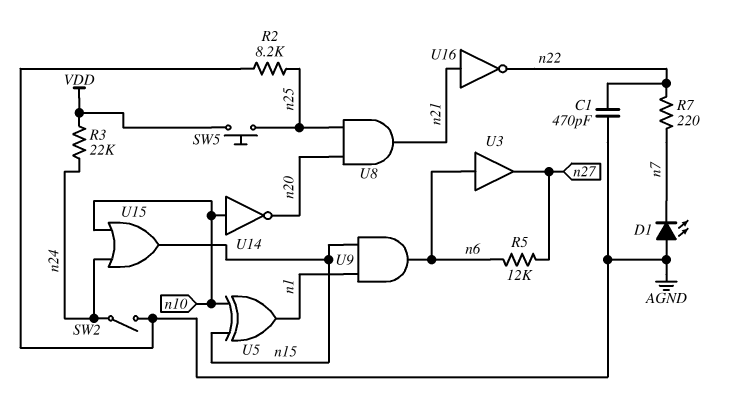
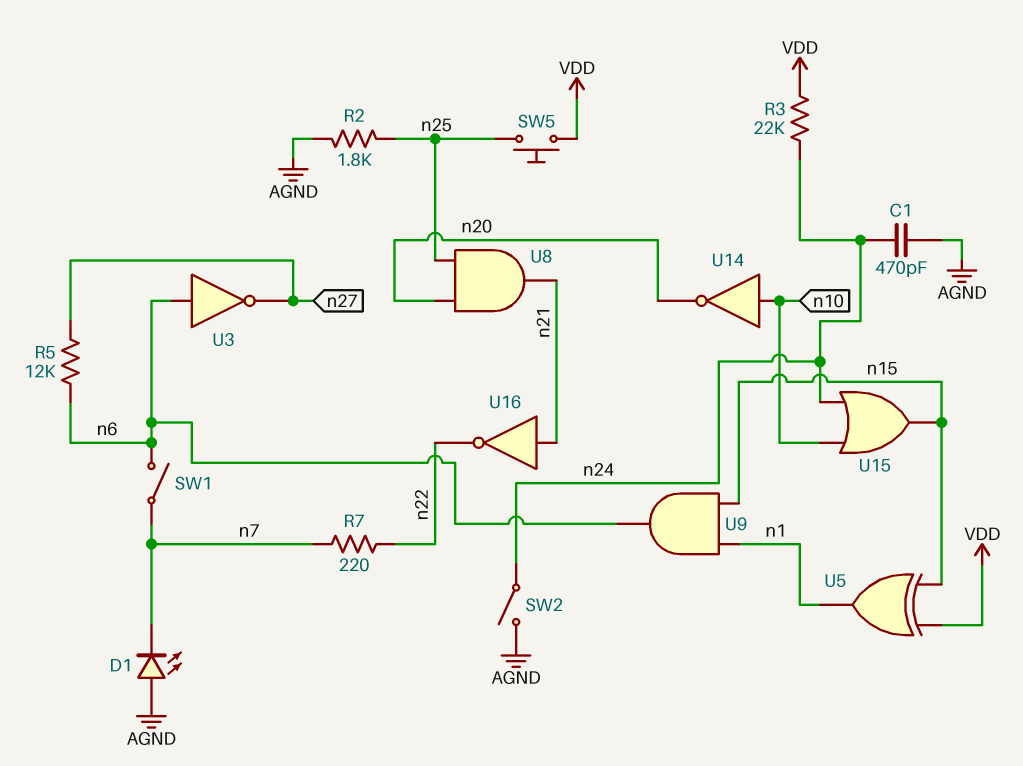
C1: 470pF (AGND, n22) -> 470pF (AGND, n24)
R2: 8.2k (AGND, n25) -> 1.8k (AGND, n25)
SW1: none -> switch (n6, n7)
U3: buffer (in n6, out n27) -> NOT (in n6, out n27)
U5: XOR (in n10, in n15, out n1) -> XOR (in VDD, in n15, out n1)

